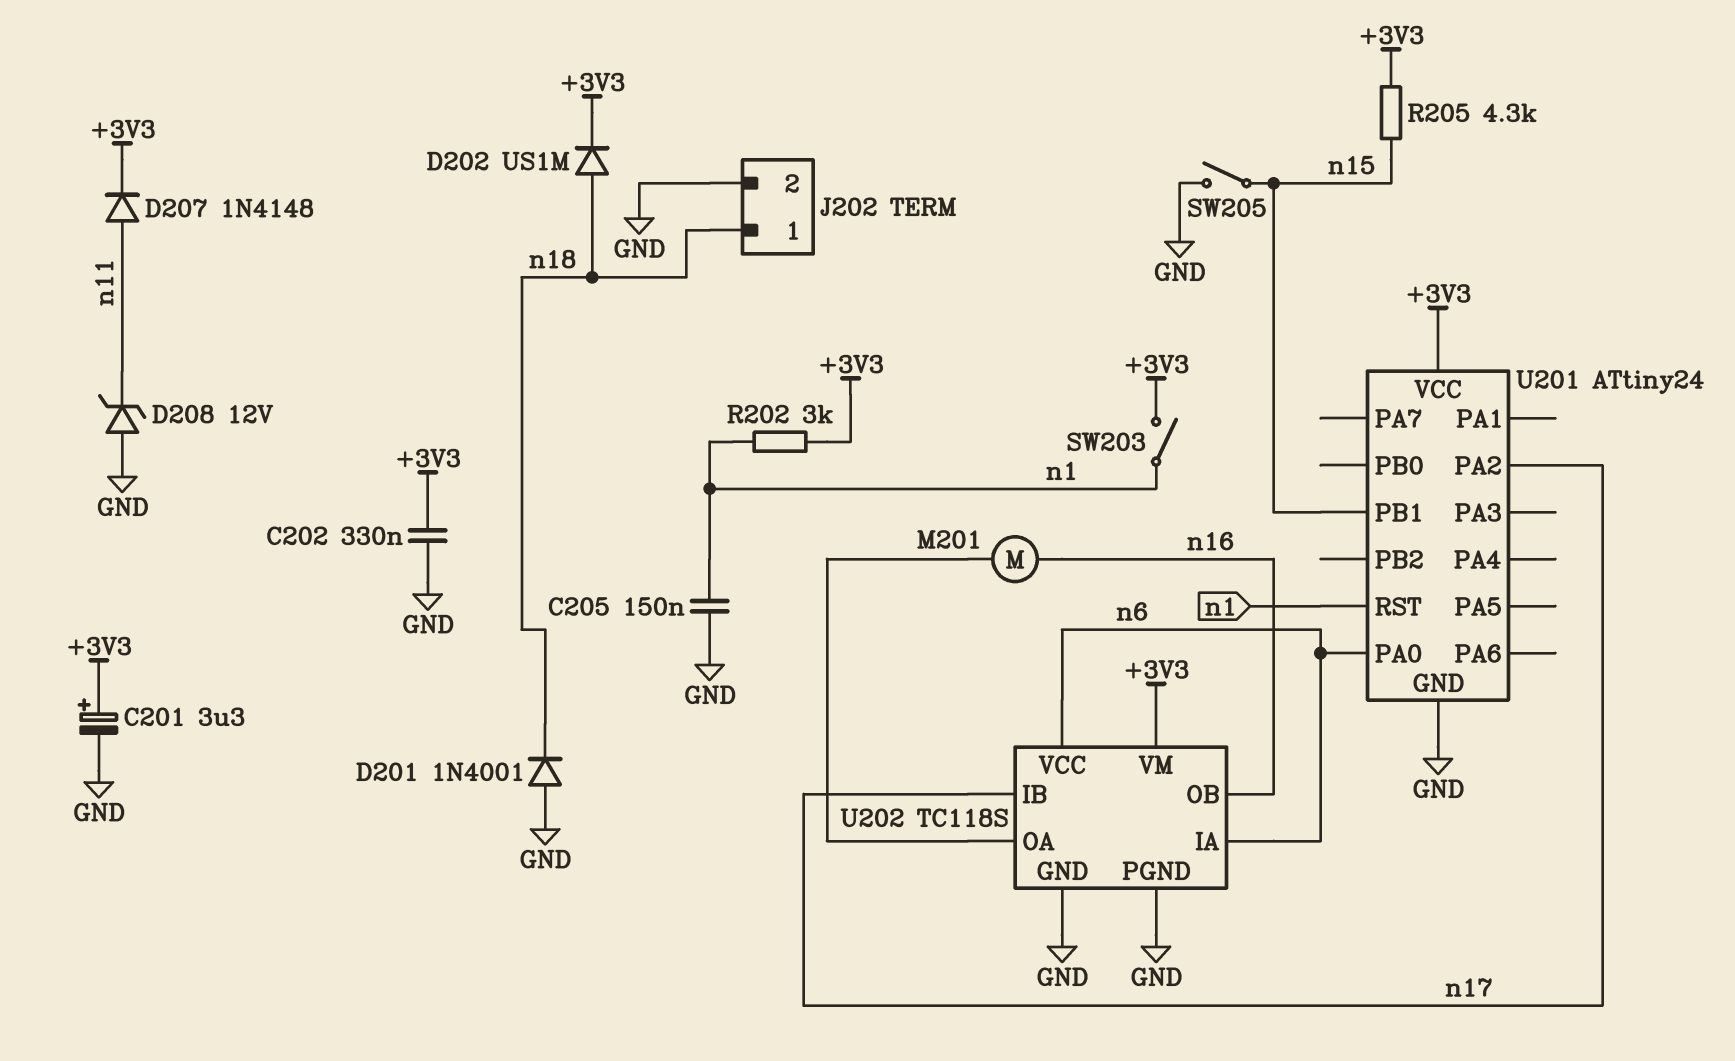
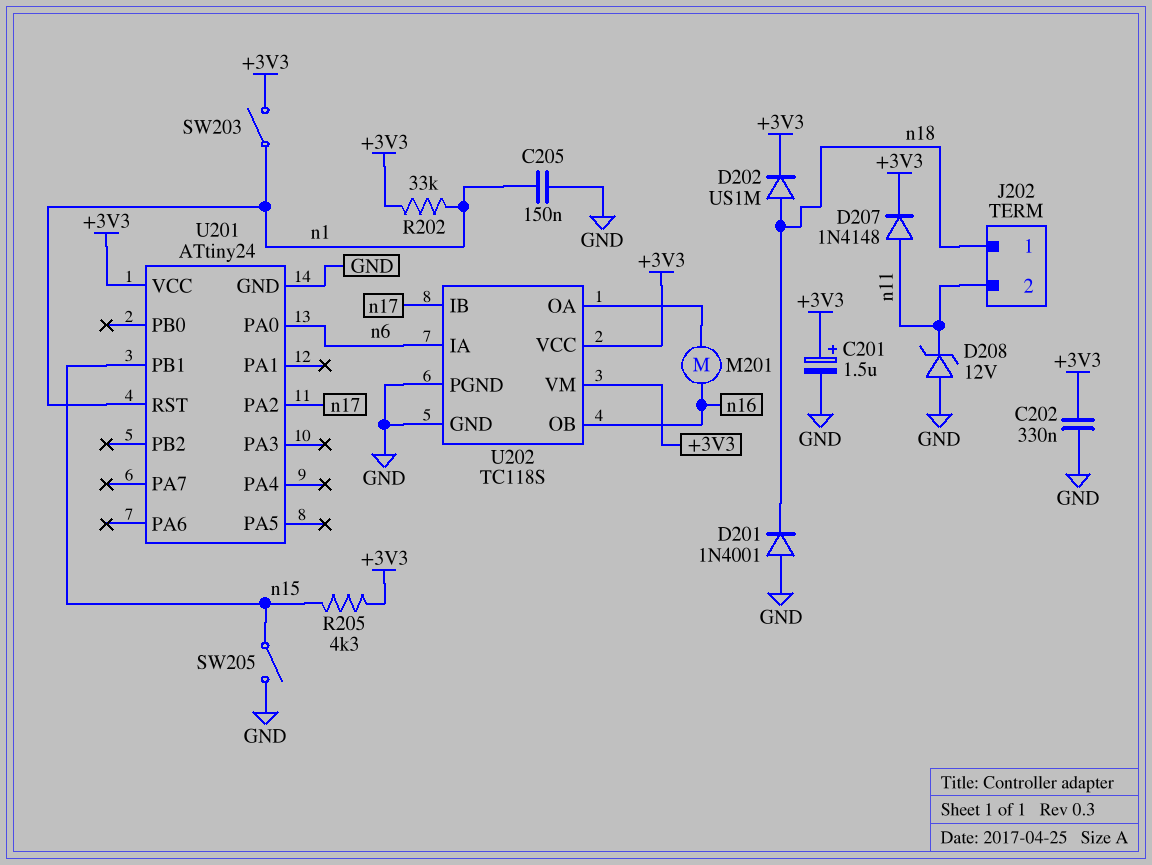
C201: 3.3uF (plus +3V3, minus GND) -> 1.5uF (plus +3V3, minus GND)
J202 pin 2: GND -> n11
R202: 3k (+3V3, n1) -> 33k (+3V3, n1)
U202 pin VCC: n6 -> +3V3

